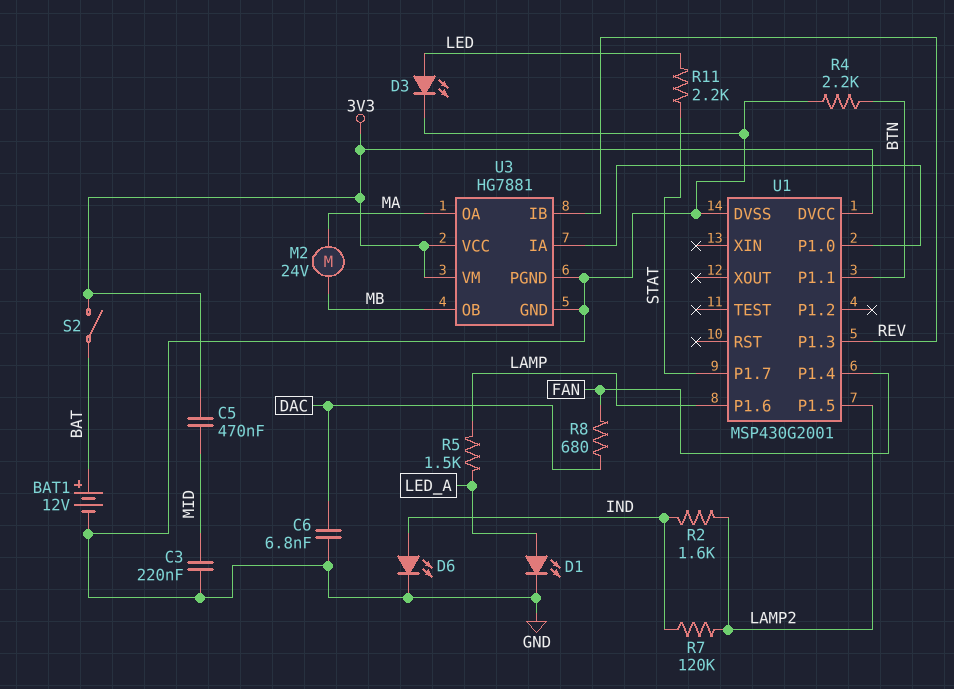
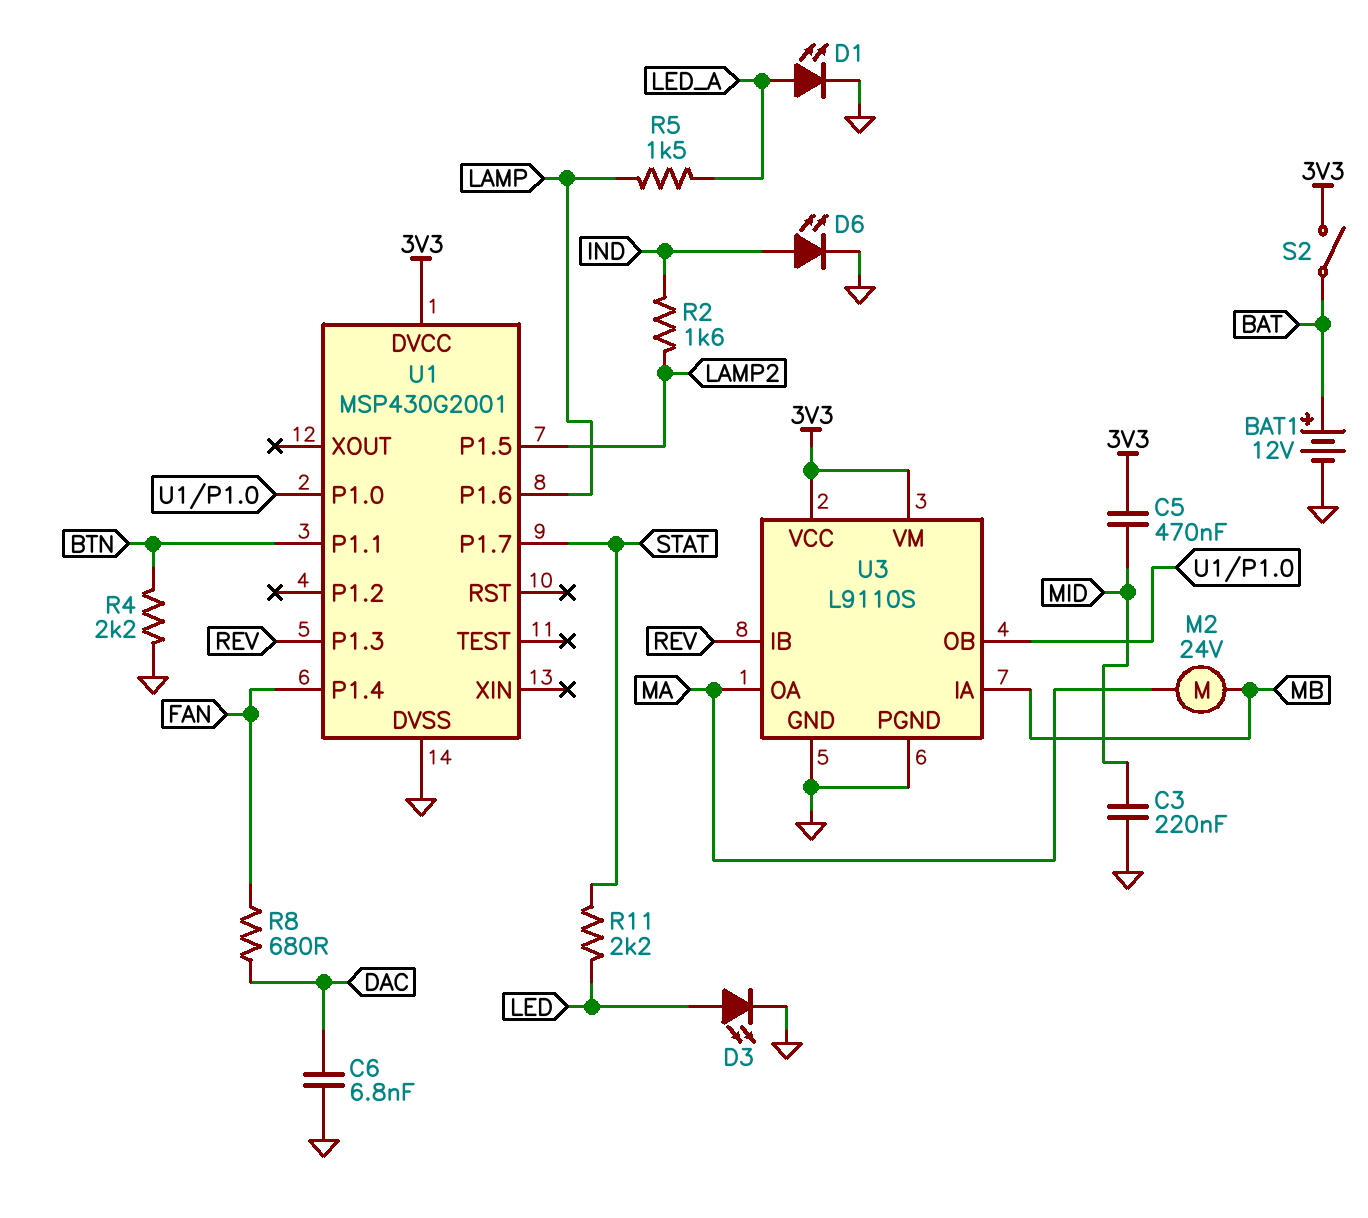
R7: 120k (IND, LAMP2) -> none
U3: HG7881 -> L9110S
U3 pin IA: U1/P1.0 -> MB
U3 pin OB: MB -> U1/P1.0

